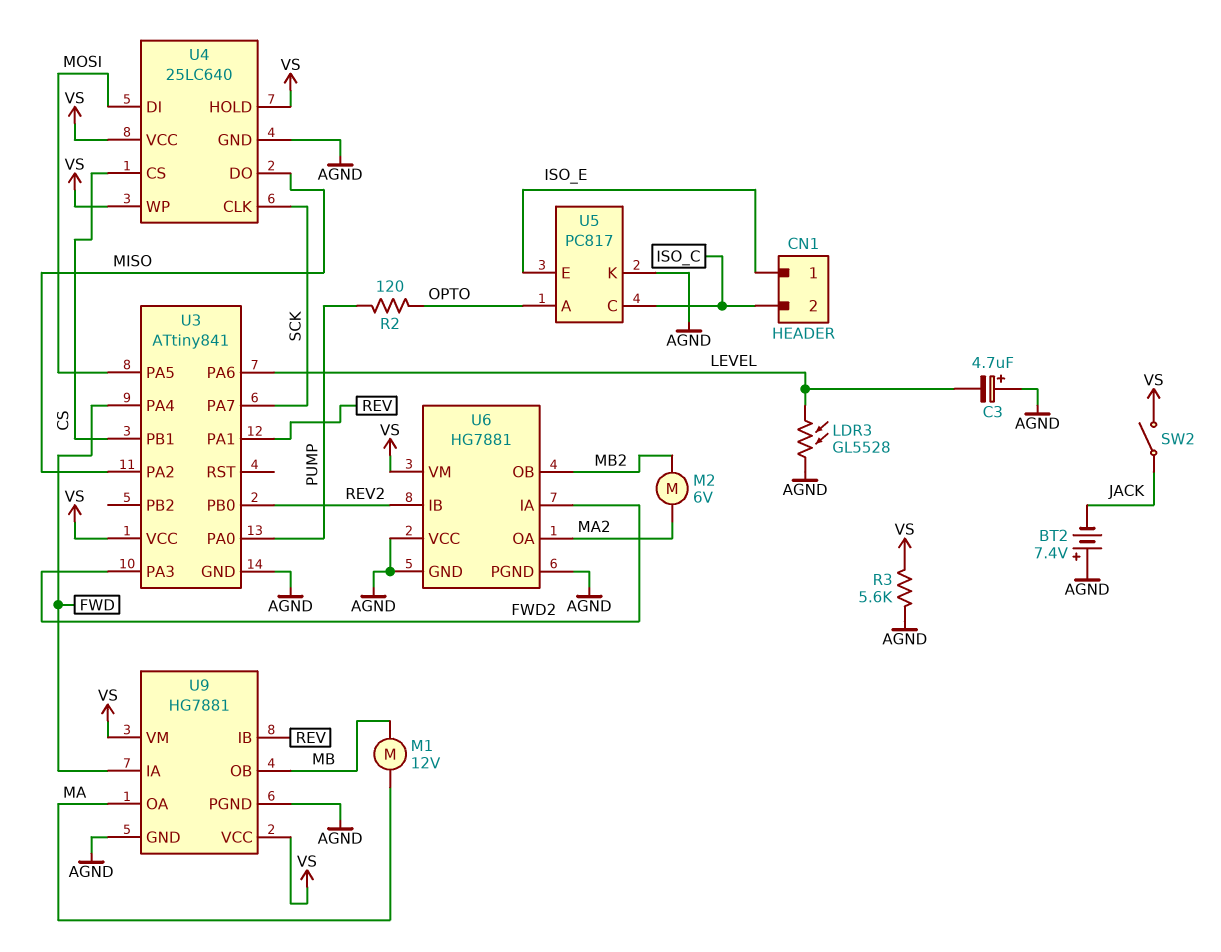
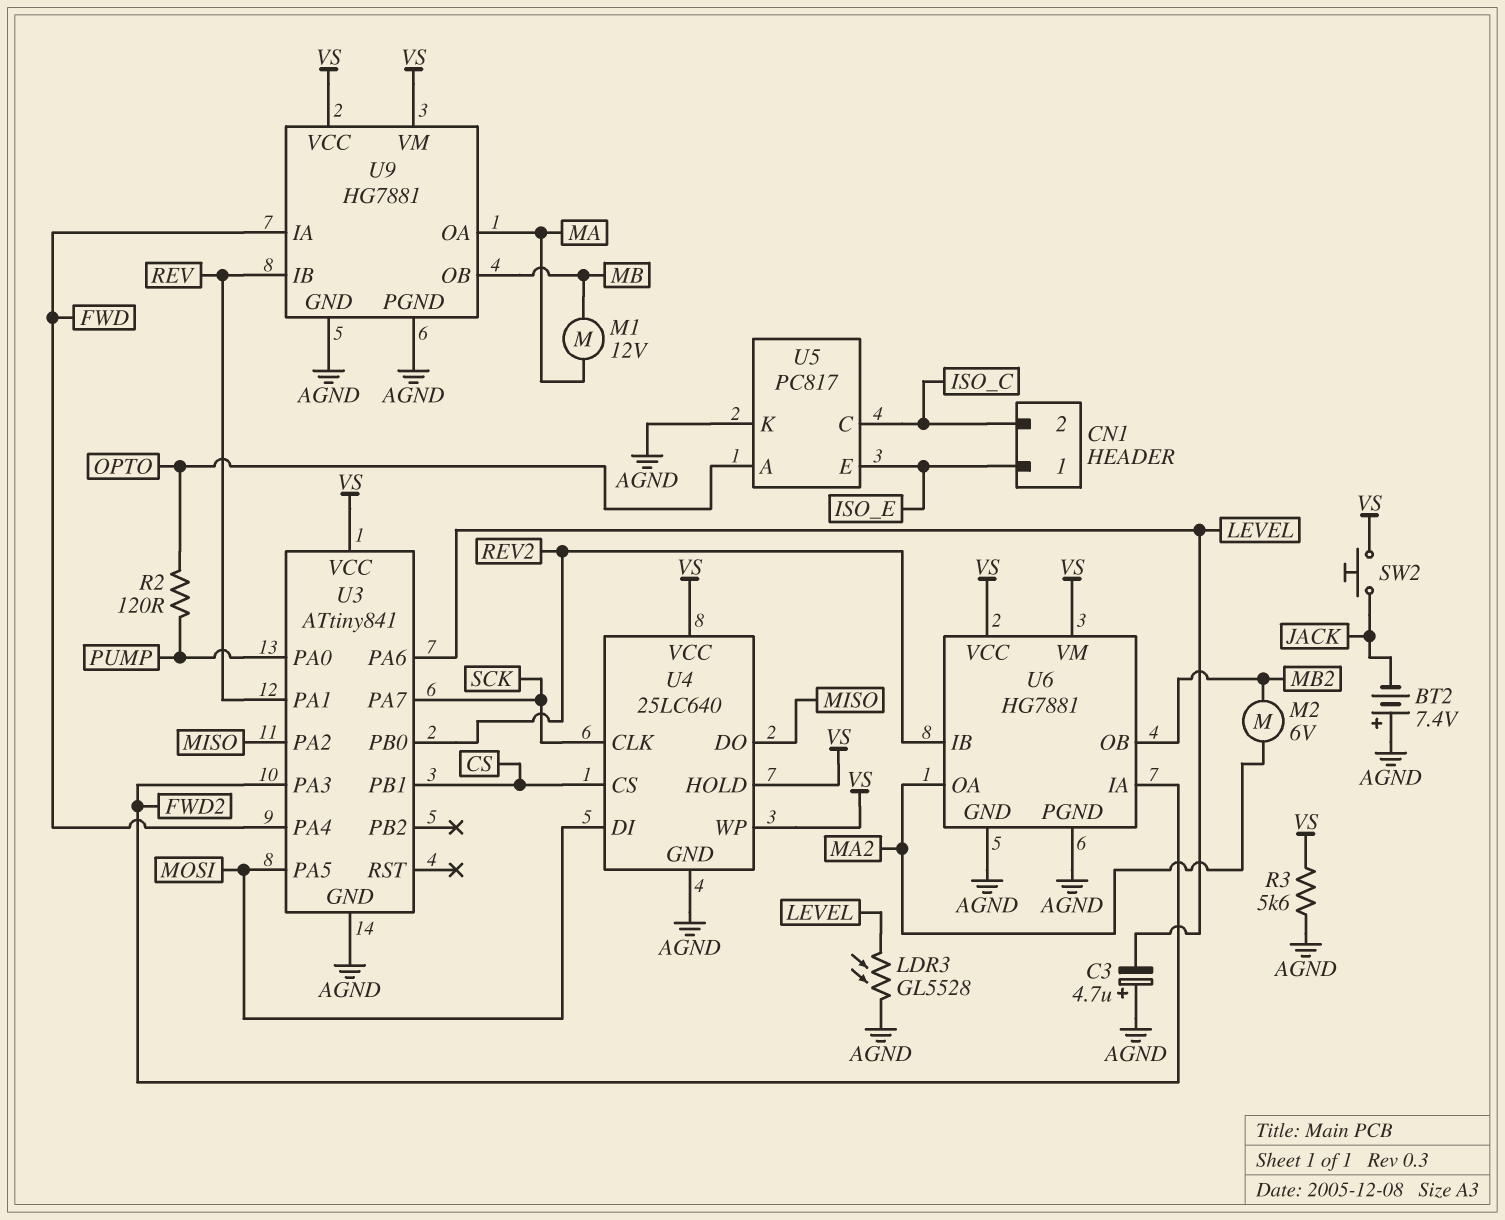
SW2: switch (JACK, VS) -> button (JACK, VS)
U6 pin VCC: AGND -> VS

